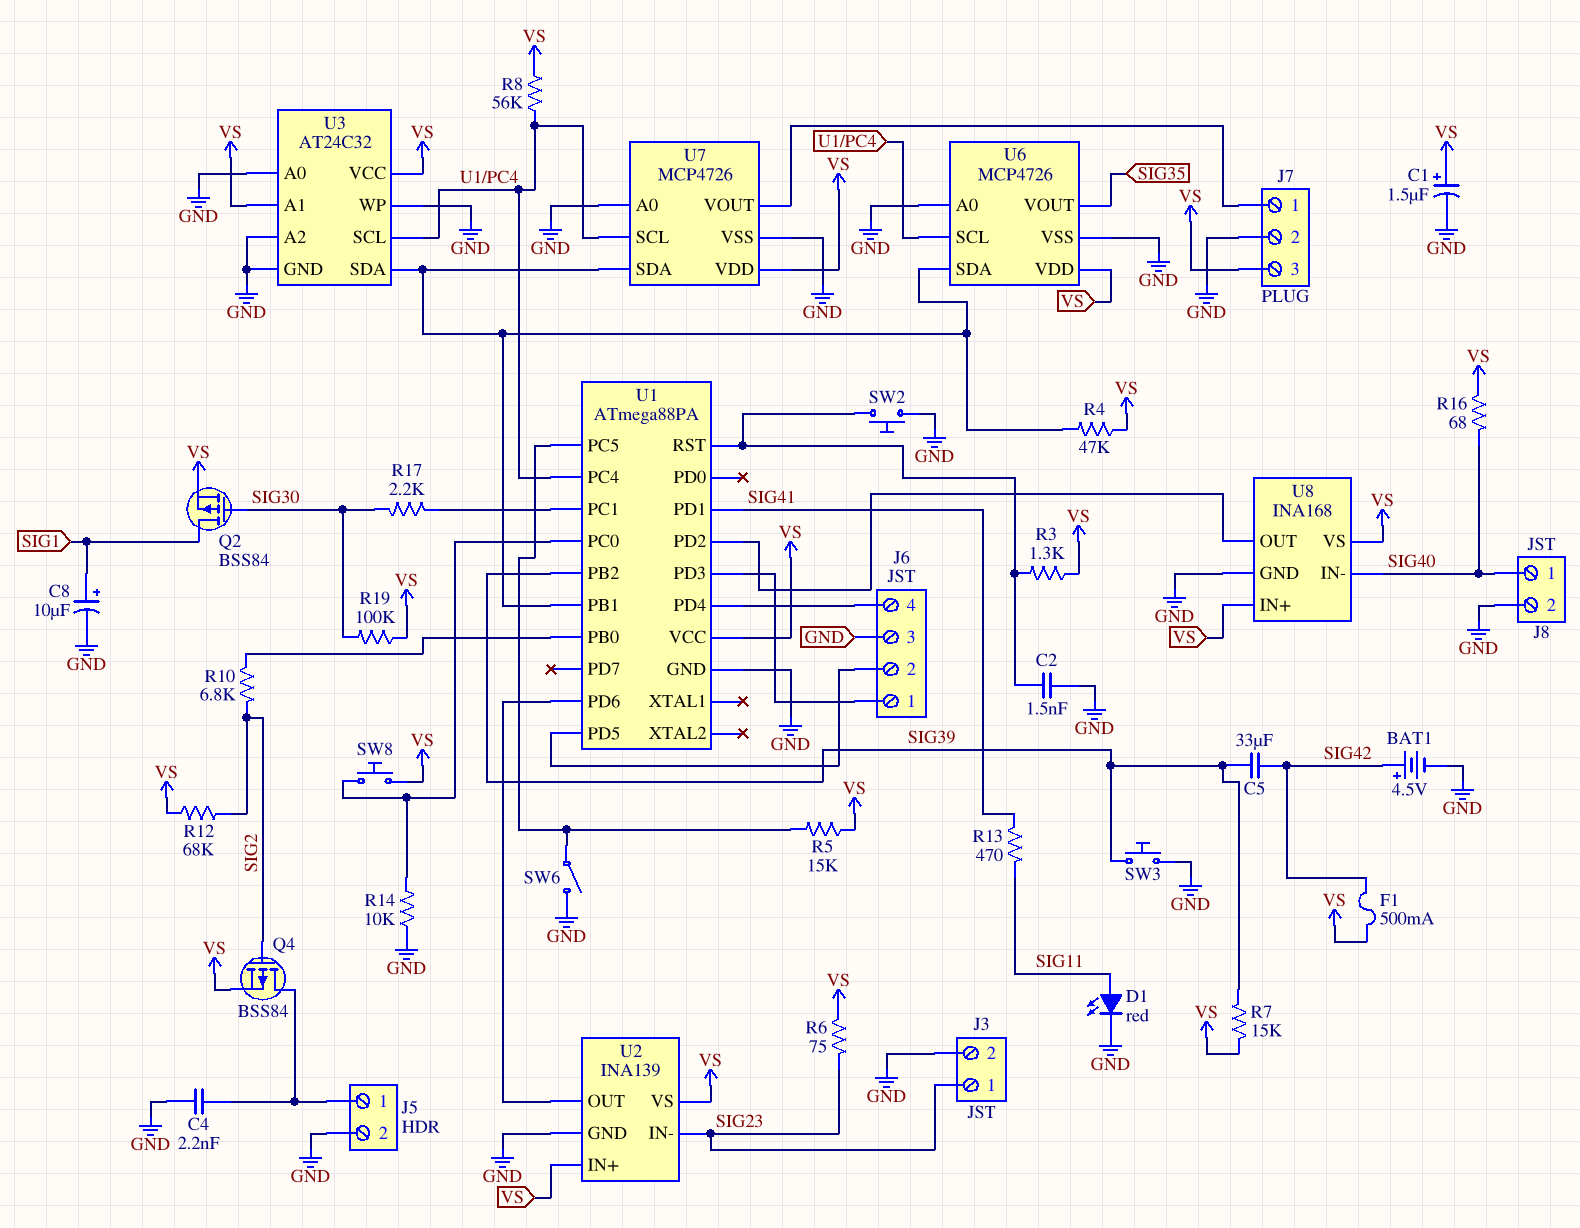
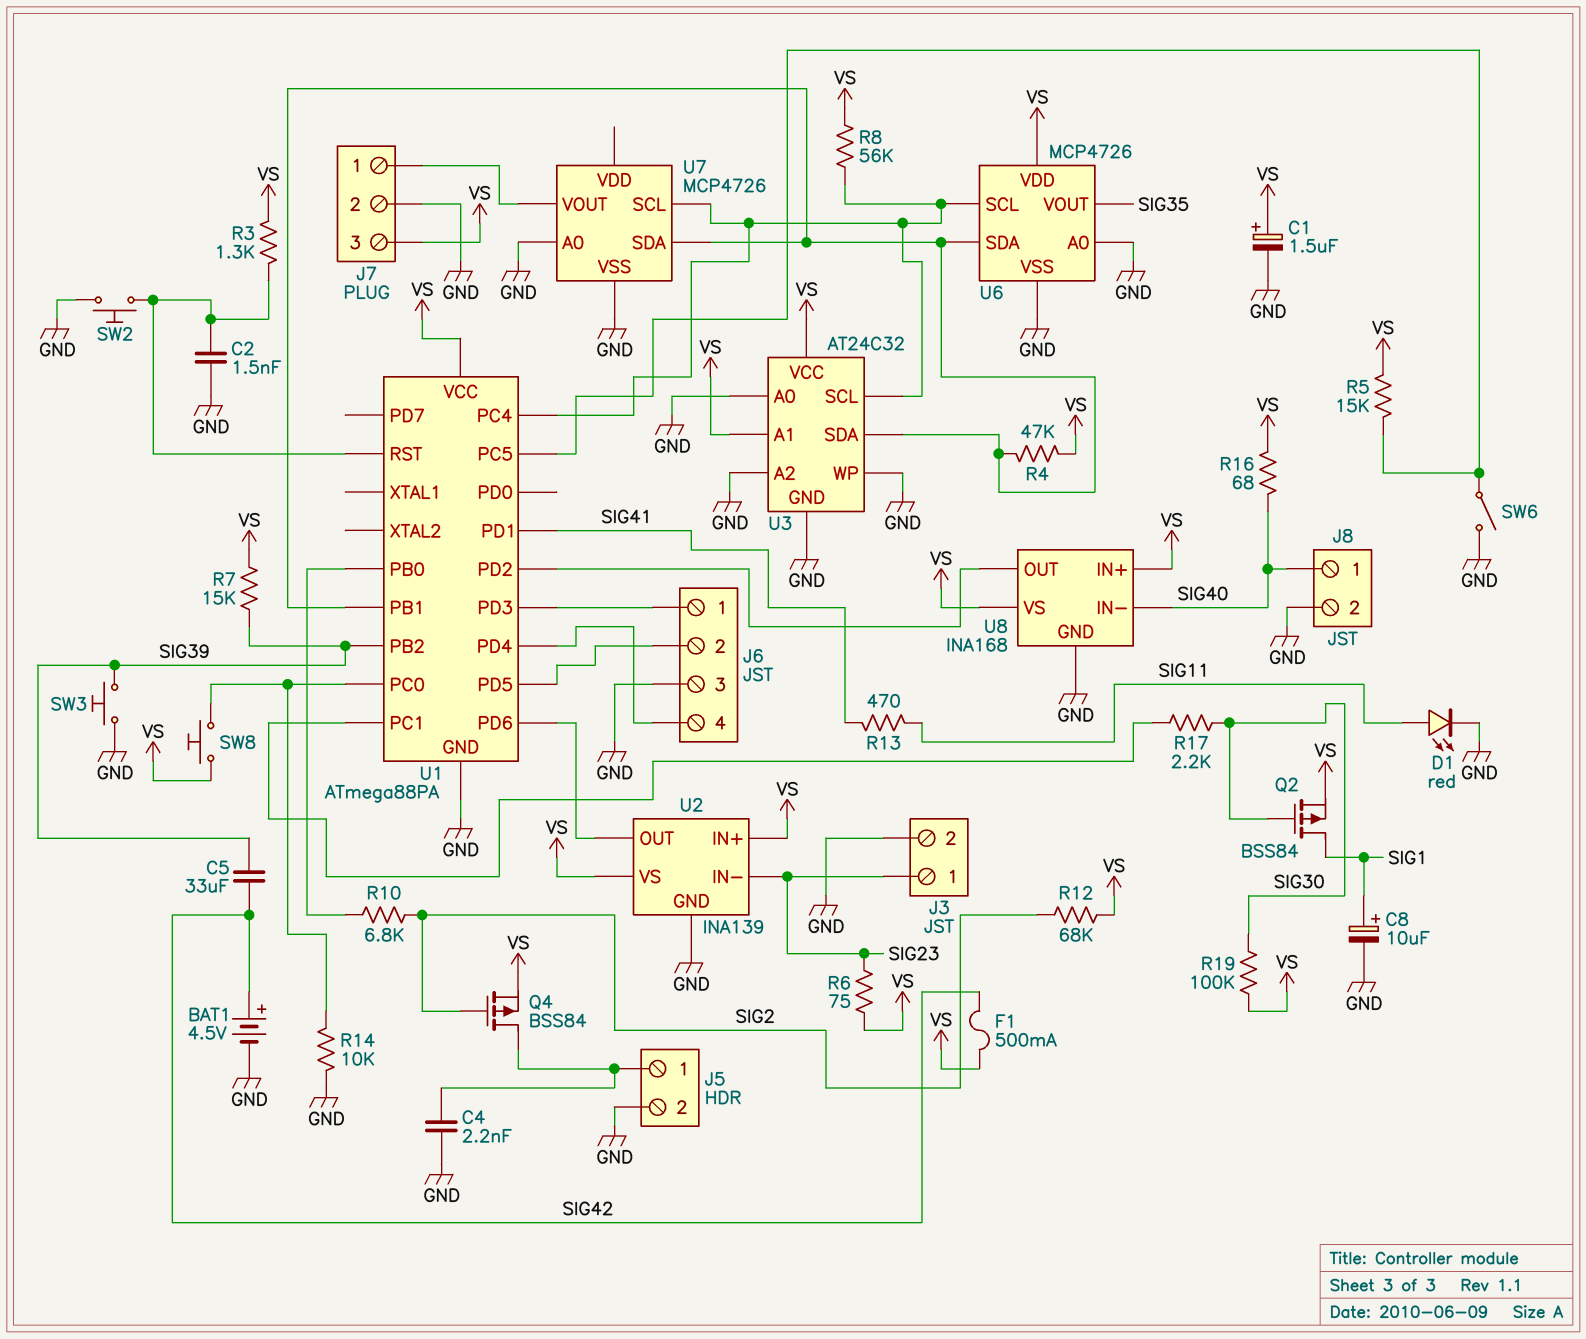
U7 pin VDD: VS -> none

